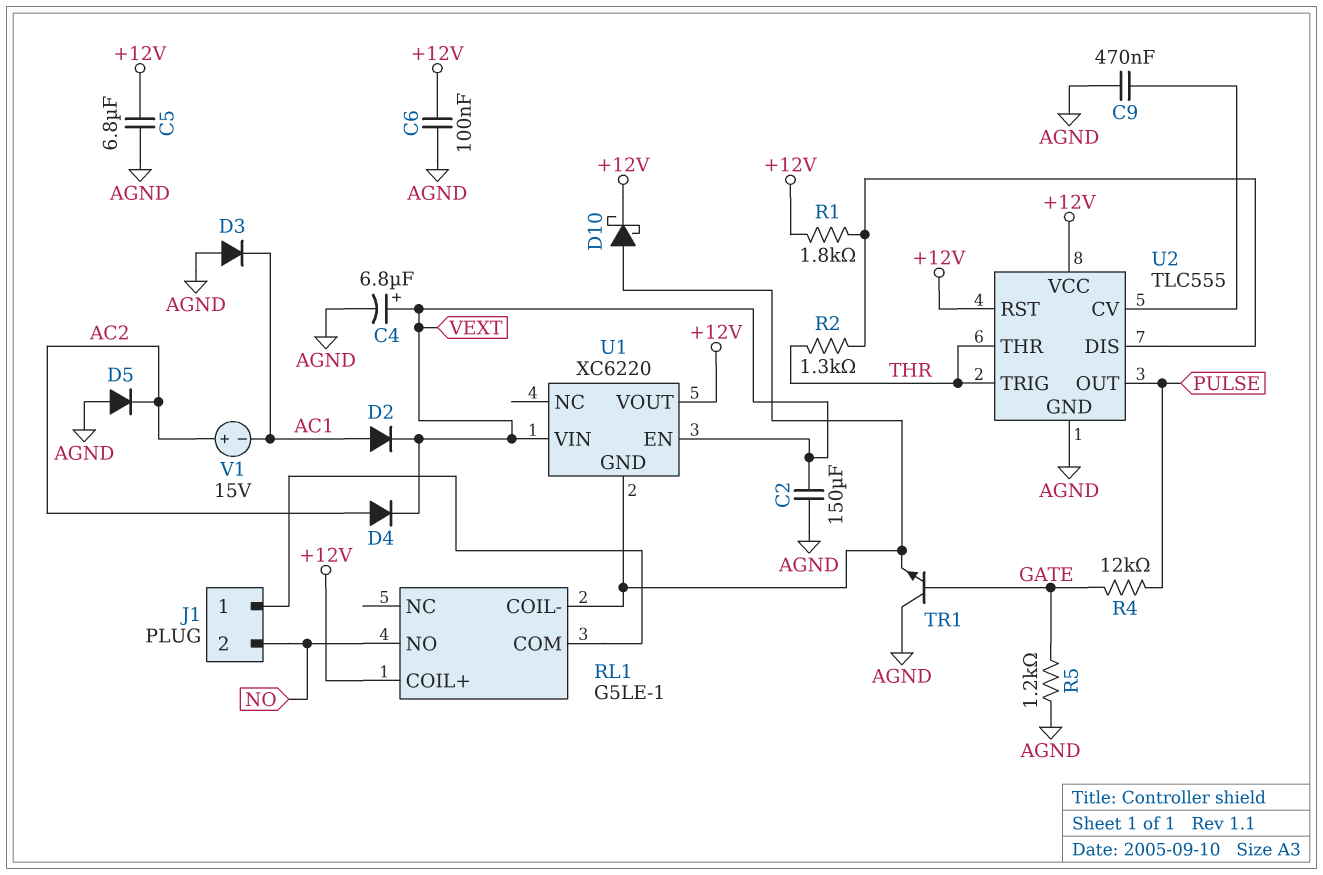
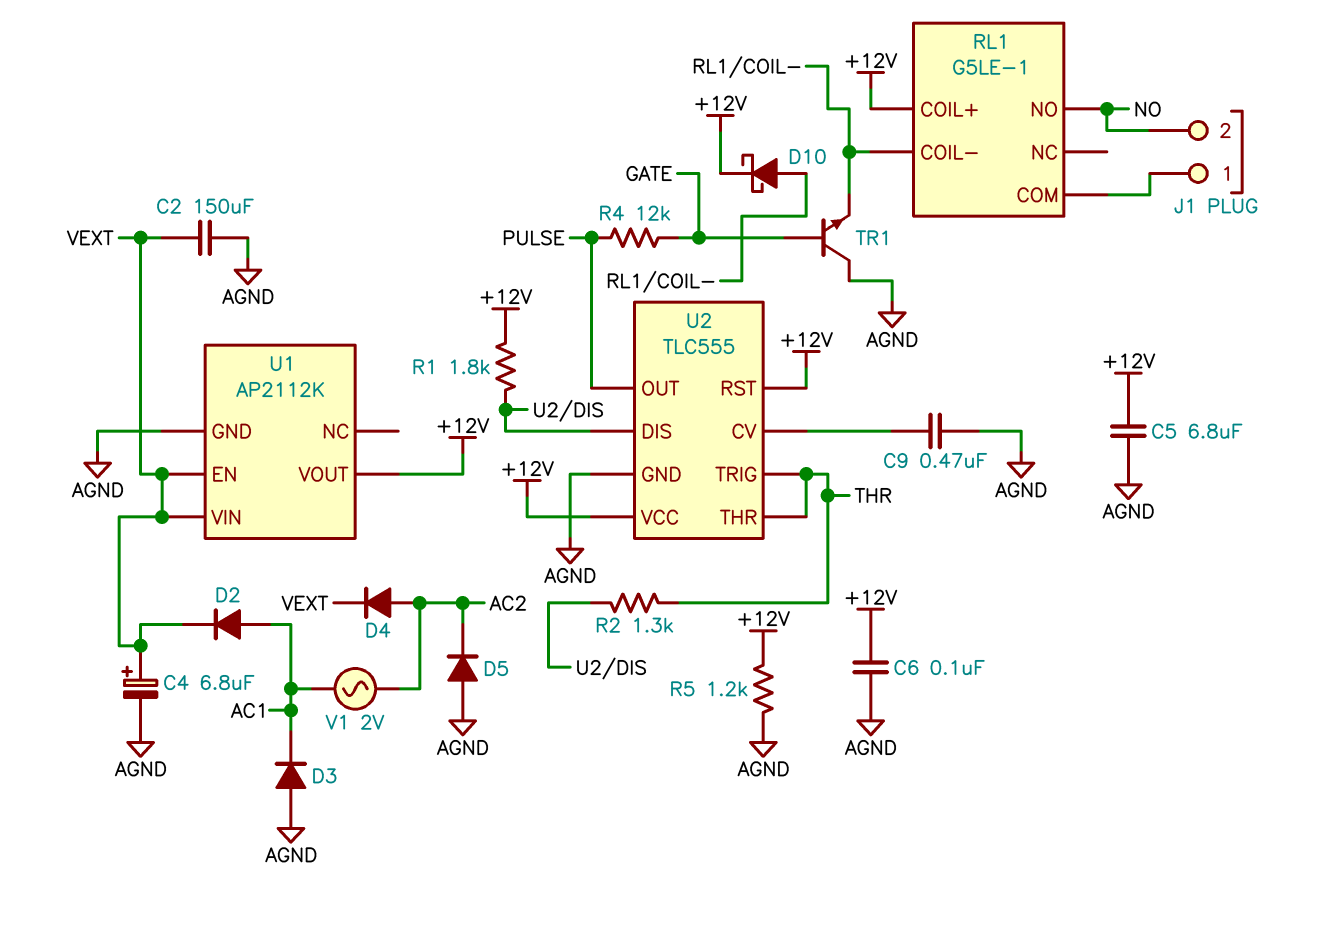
R5: 1.2k (AGND, GATE) -> 1.2k (+12V, AGND)
U1: XC6220 -> AP2112K
U1 pin GND: RL1/COIL- -> AGND
V1: 15V (plus AC2, minus AC1) -> AC 2V (AC1, AC2)

